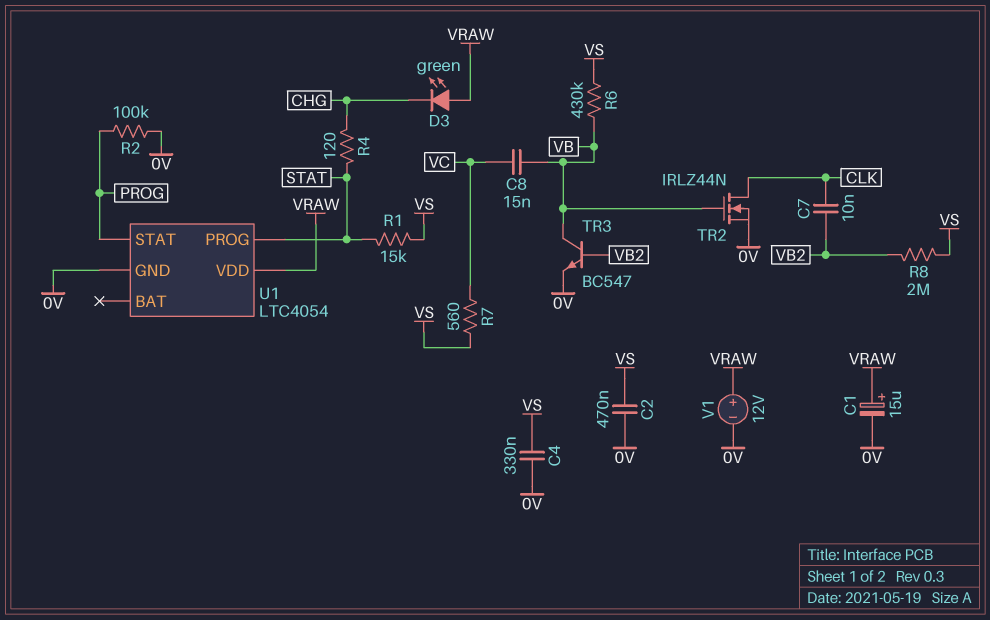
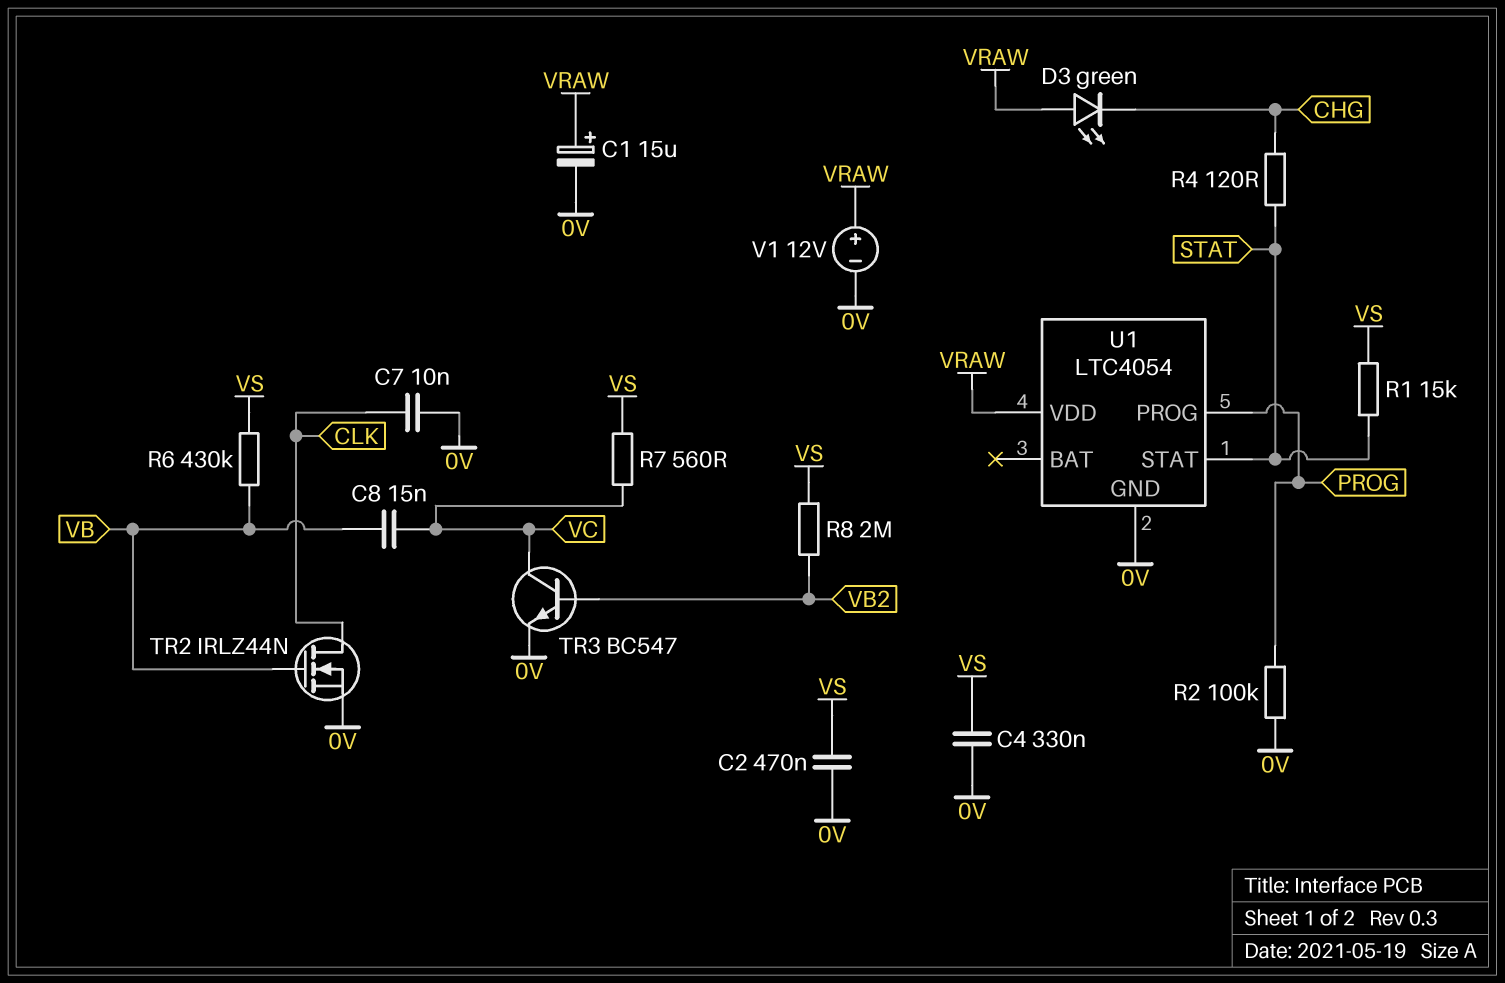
C7: 10nF (CLK, VB2) -> 10nF (0V, CLK)
TR3: NPN BC547 (B VB2, C VB, E 0V) -> NPN BC547 (B VB2, C VC, E 0V)
U1 pin PROG: STAT -> PROG
U1 pin STAT: PROG -> STAT

